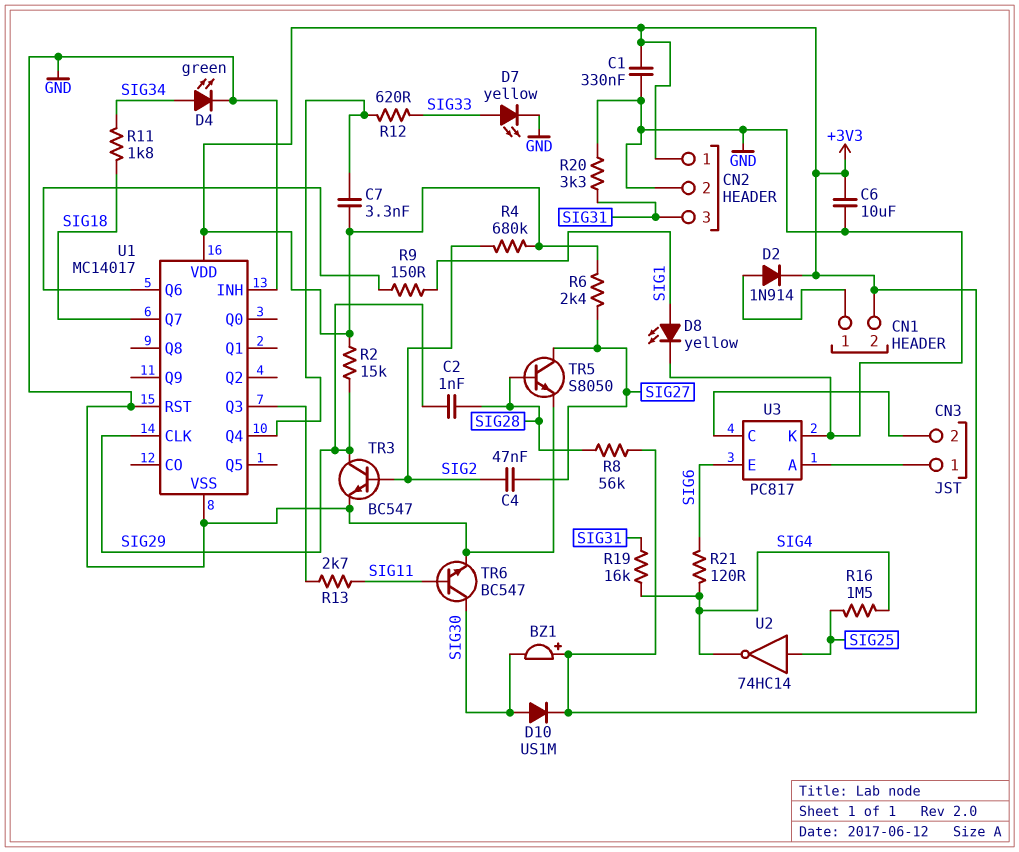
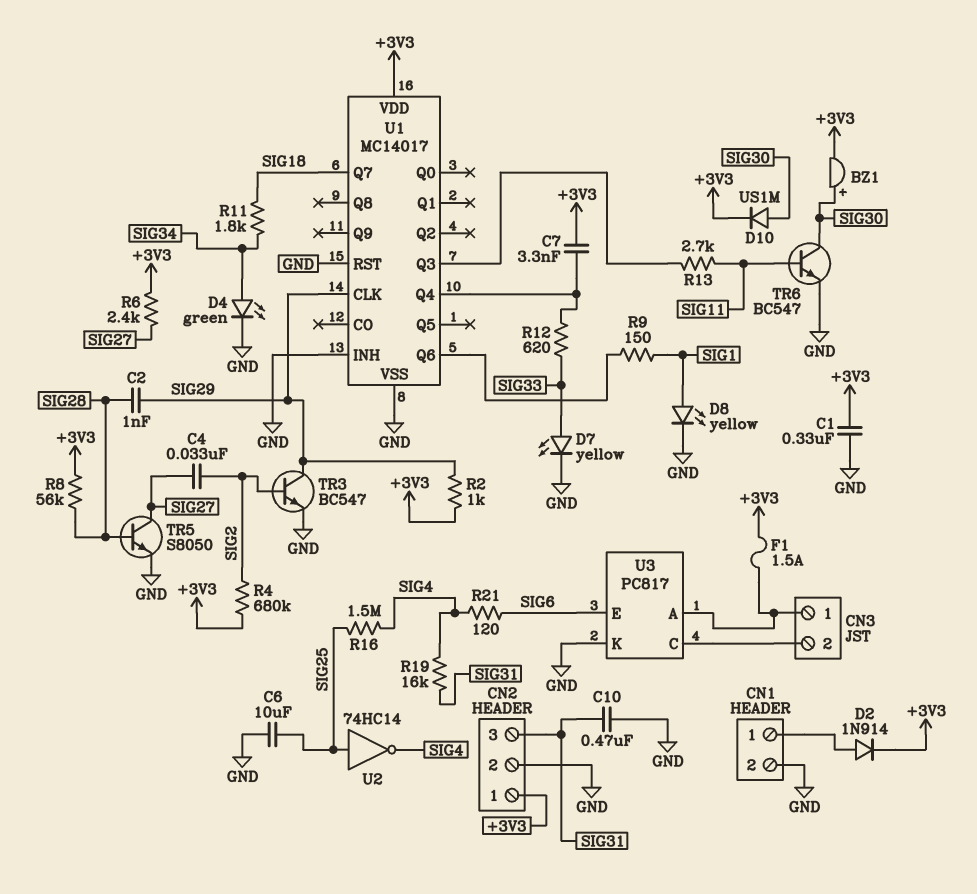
BZ1: buzzer (plus +3V3, minus SIG30) -> buzzer (plus SIG30, minus +3V3)
C4: 47nF (SIG2, SIG27) -> 33nF (SIG2, SIG27)
C6: 10uF (+3V3, GND) -> 10uF (GND, SIG25)
C10: none -> 470nF (GND, SIG31)
CN1 pin 2: +3V3 -> GND
F1: none -> 1.5A (+3V3, CN3/1)
R2: 15k (+3V3, SIG29) -> 1k (+3V3, SIG29)
R20: 3.3k (GND, SIG31) -> none

